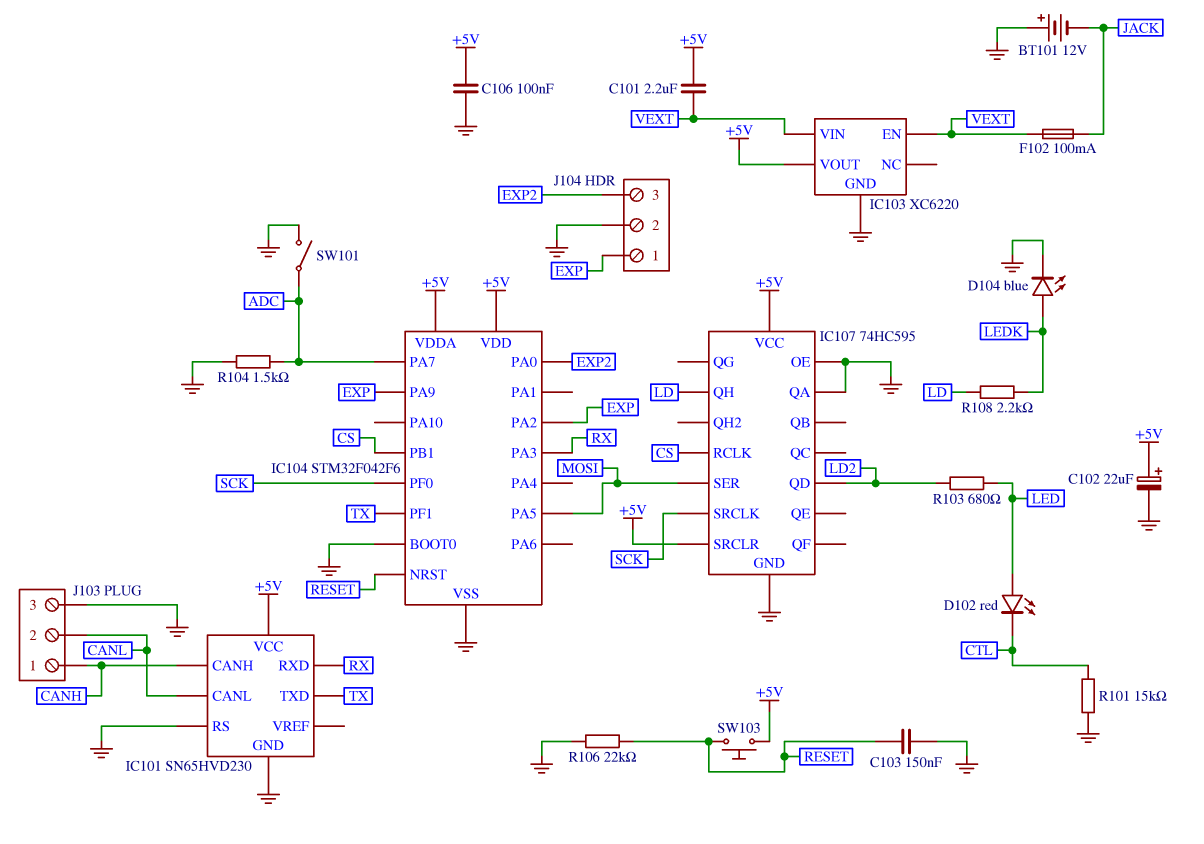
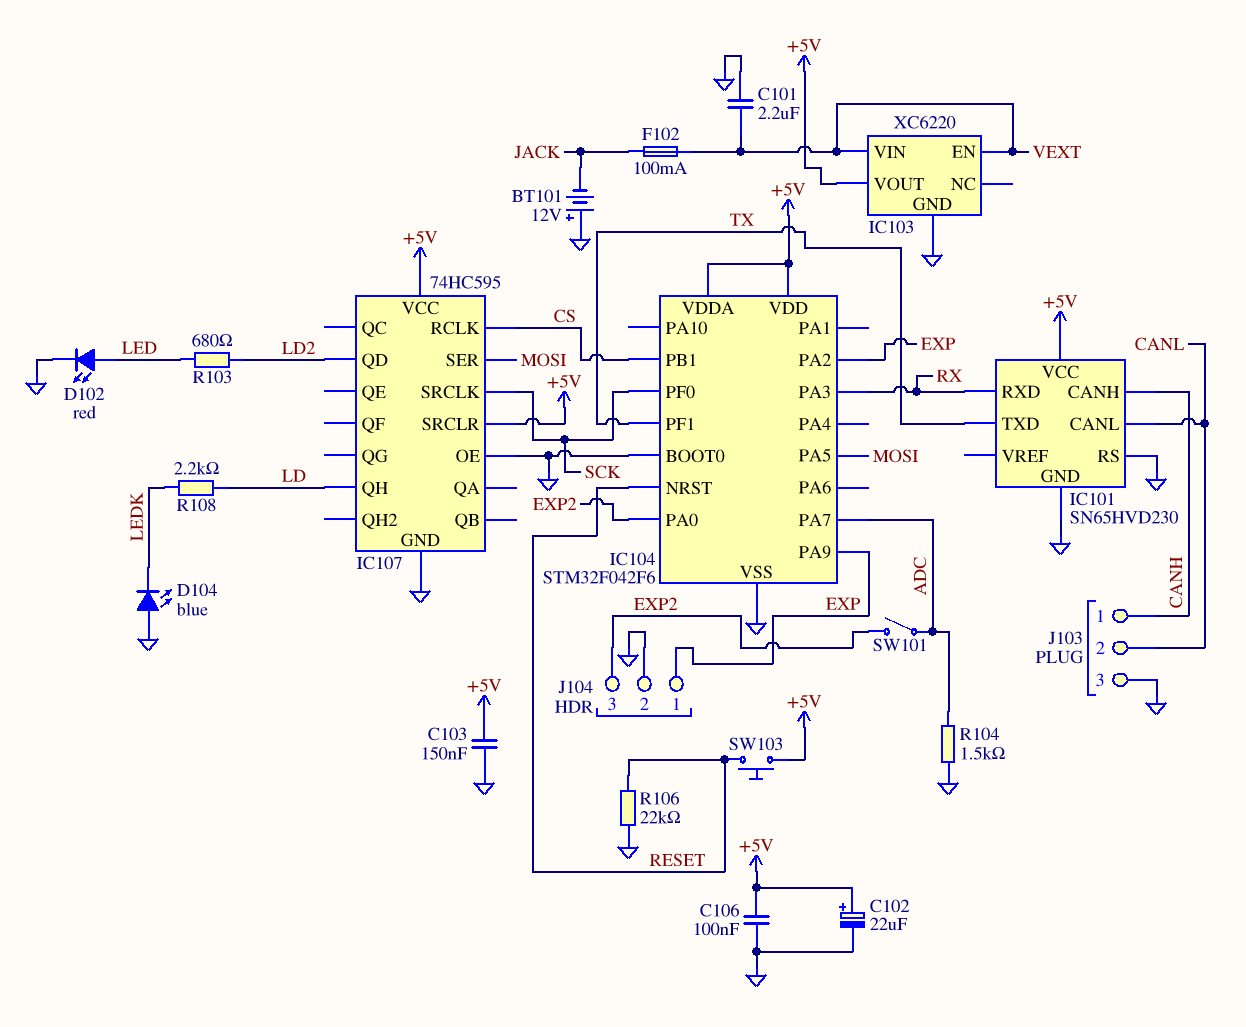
C101: 2.2uF (+5V, VEXT) -> 2.2uF (GND, VEXT)
C103: 150nF (GND, RESET) -> 150nF (+5V, GND)
D102: LED red (A LED, K CTL) -> LED red (A LED, K GND)
D104: LED blue (A LEDK, K GND) -> LED blue (A GND, K LEDK)
IC107 pin QA: GND -> none
R101: 15k (CTL, GND) -> none
SW101: switch (ADC, GND) -> switch (ADC, EXP2)

